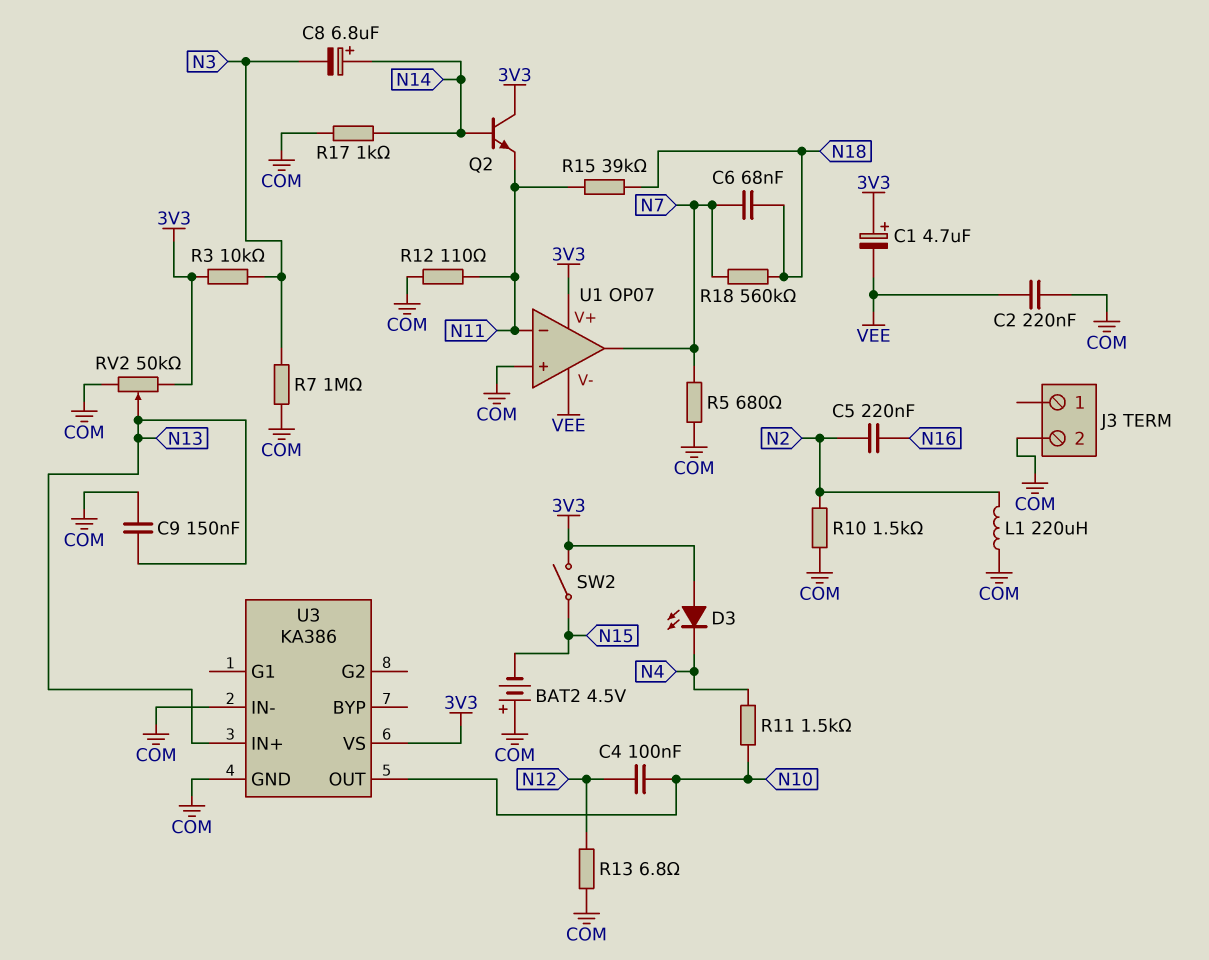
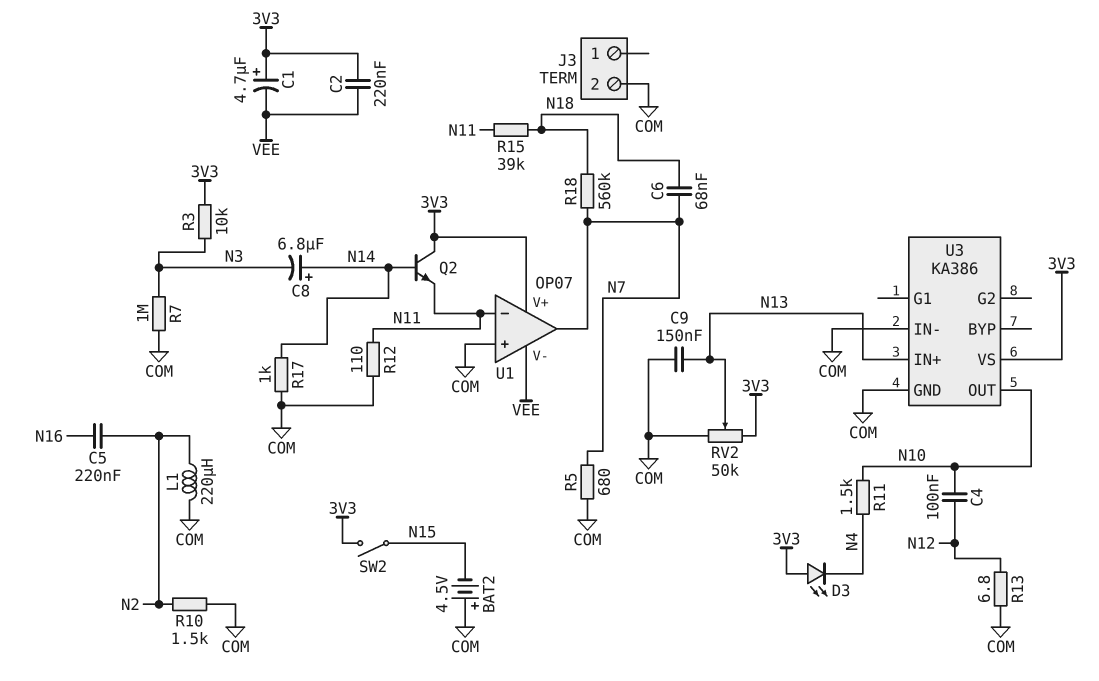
C2: 220nF (COM, VEE) -> 220nF (3V3, VEE)

